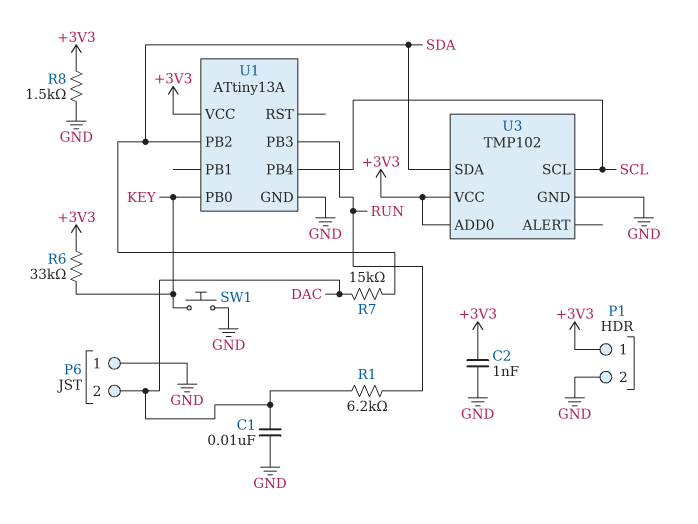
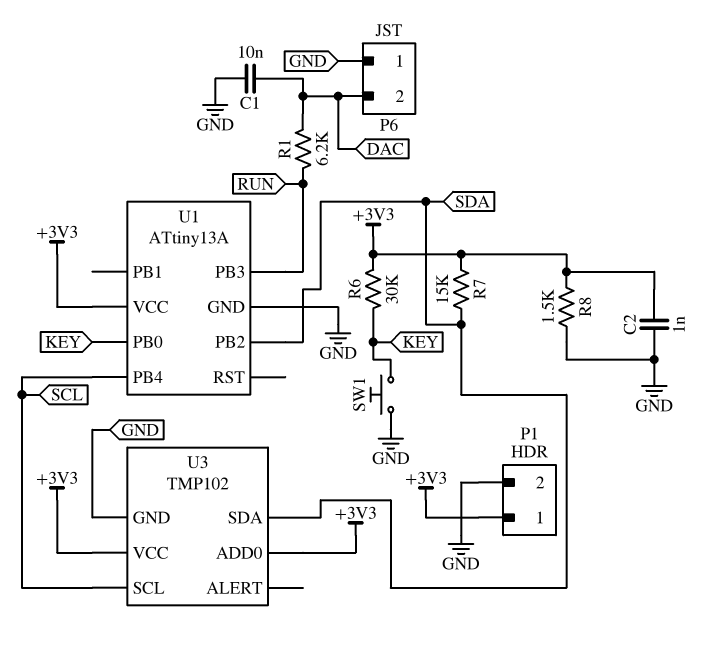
R6: 33k (+3V3, KEY) -> 30k (+3V3, KEY)
R7: 15k (DAC, SDA) -> 15k (+3V3, SDA)

